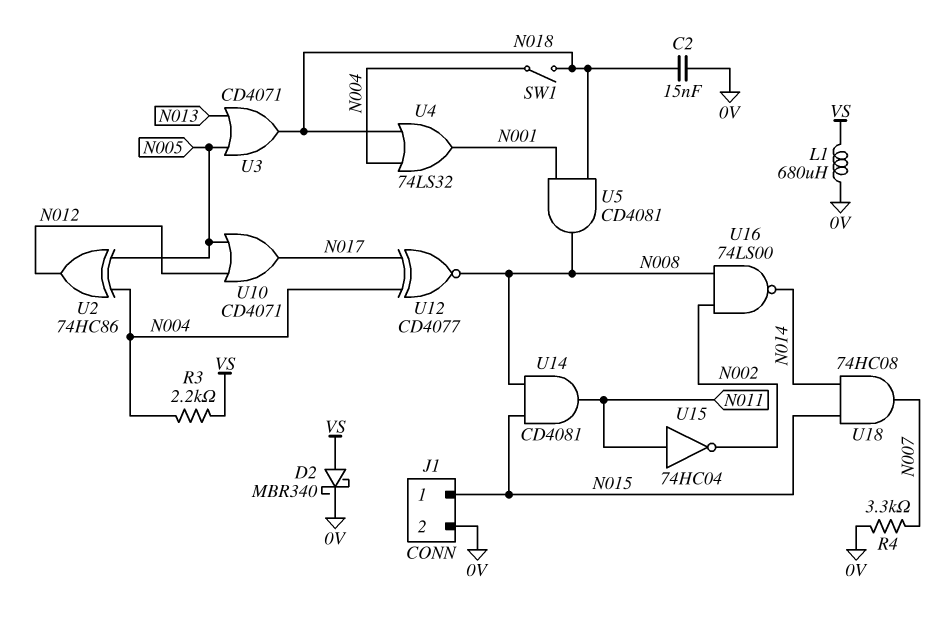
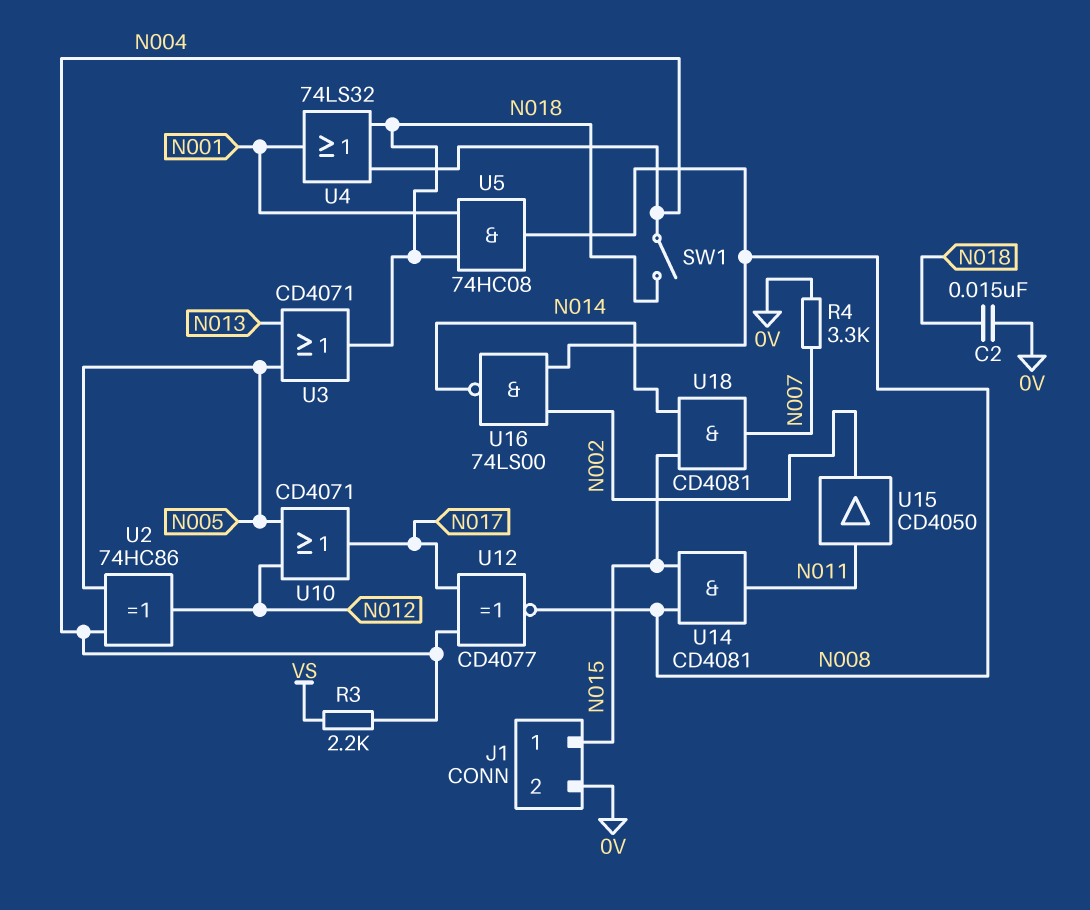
D2: schottky MBR340 (A VS, K 0V) -> none
L1: 680uH (0V, VS) -> none
U5: AND CD4081 (in N001, in N018, out N008) -> AND 74HC08 (in N001, in N018, out N008)
U15: NOT 74HC04 (in N011, out N002) -> buffer CD4050 (in N011, out N002)
U18: AND 74HC08 (in N014, in N015, out N007) -> AND CD4081 (in N014, in N015, out N007)

